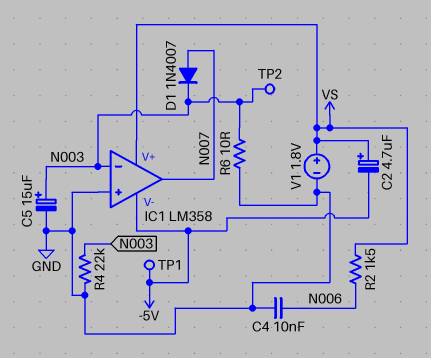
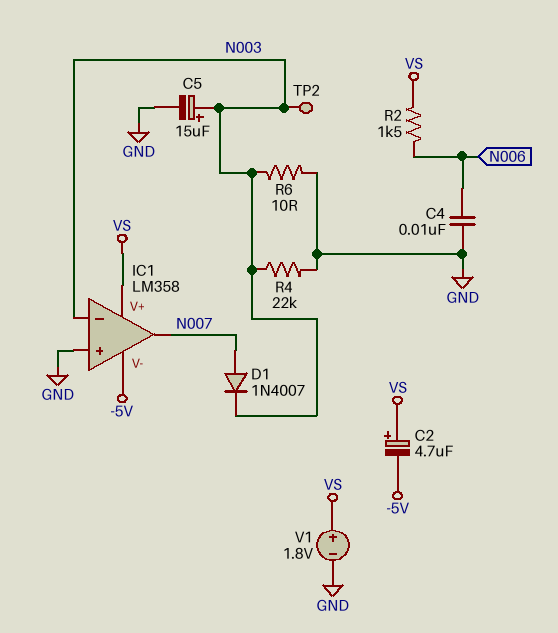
TP1: test point (-5V) -> none

